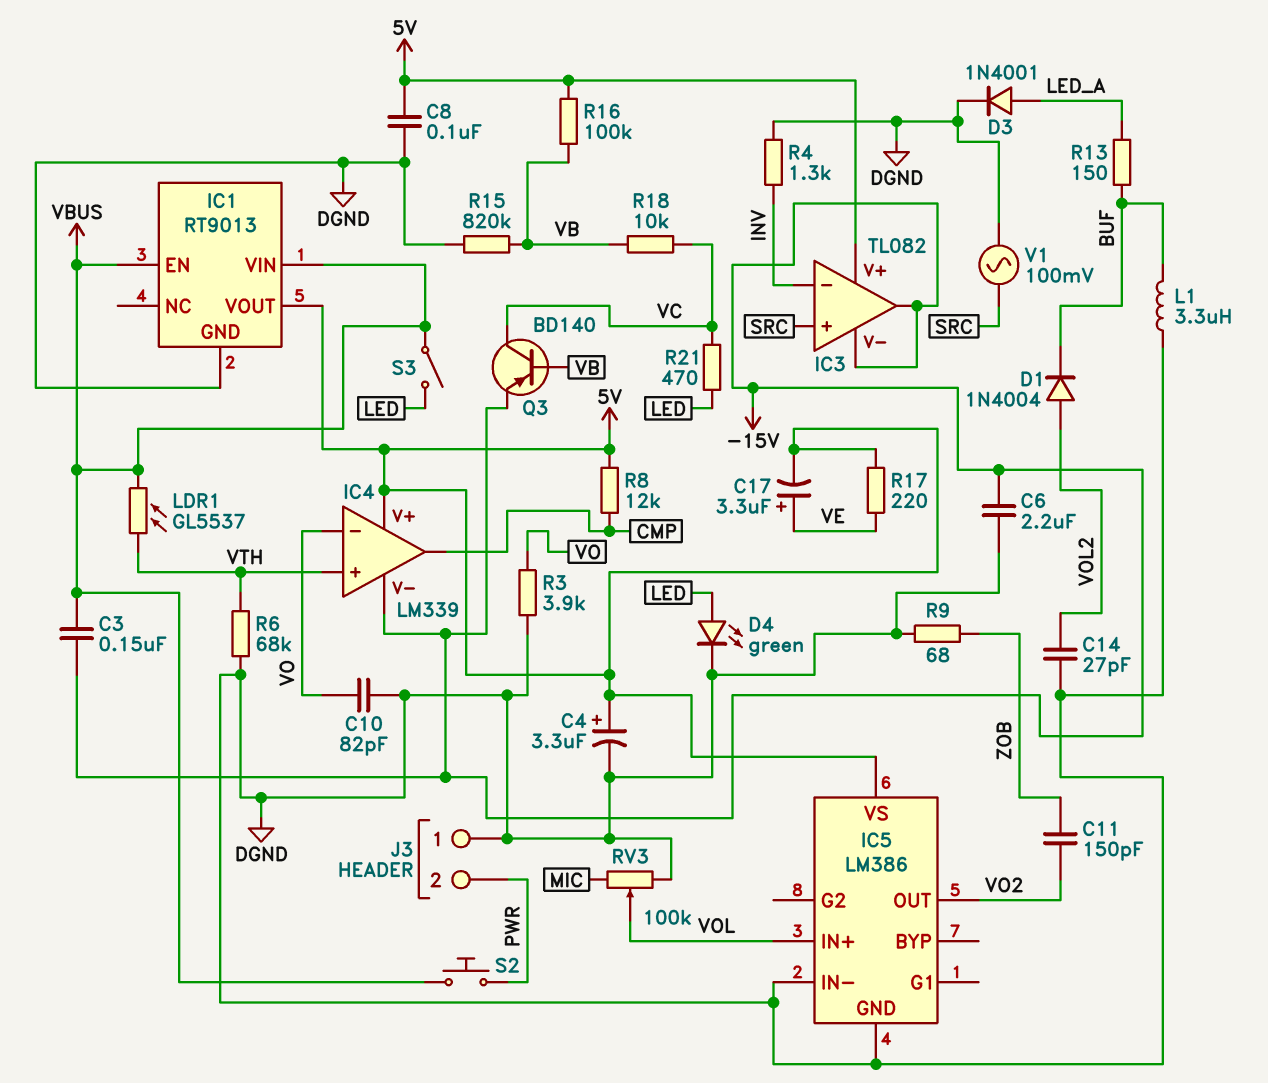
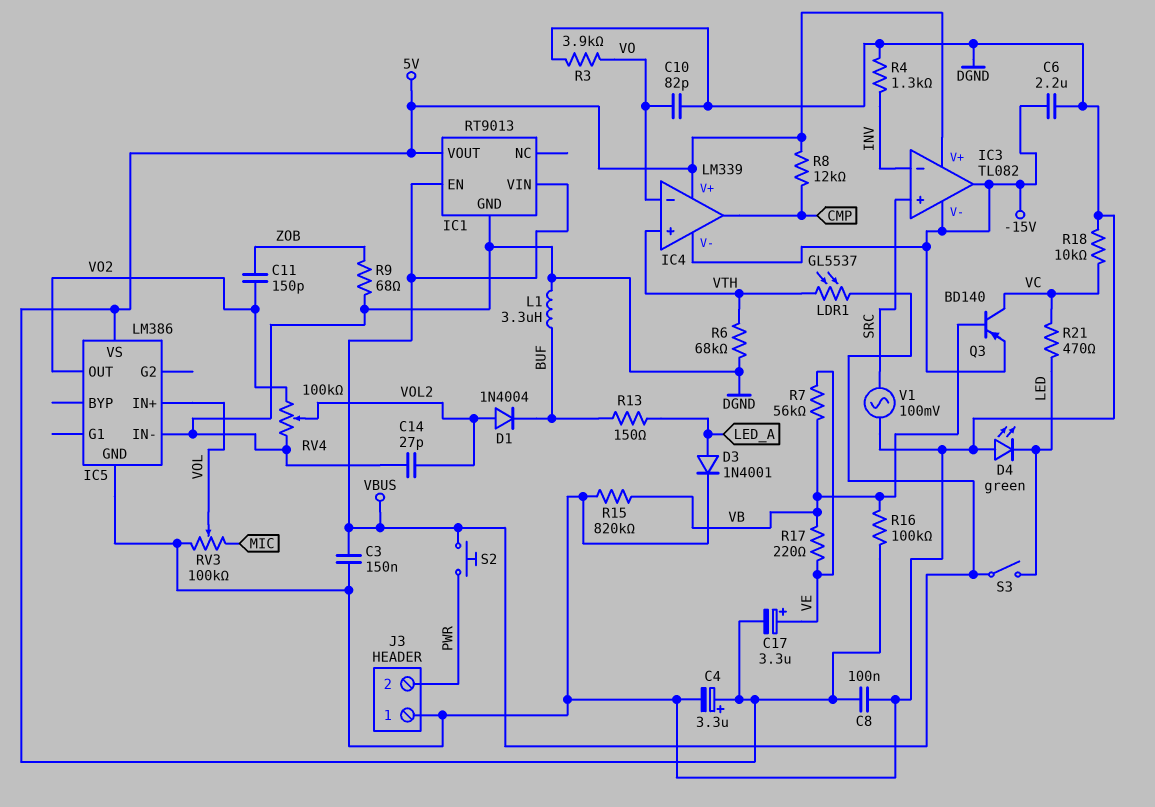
C3: 150nF (-15V, VBUS) -> 150nF (DGND, VBUS)
D4: LED green (A LED, K DGND) -> LED green (A DGND, K LED)
R7: none -> 56k (VB, VE)
R17: 220 (5V, VE) -> 220 (VB, VE)
R18: 10k (VB, VC) -> 10k (DGND, VC)
RV4: none -> 100k (DGND, VO2, wiper VOL2)

